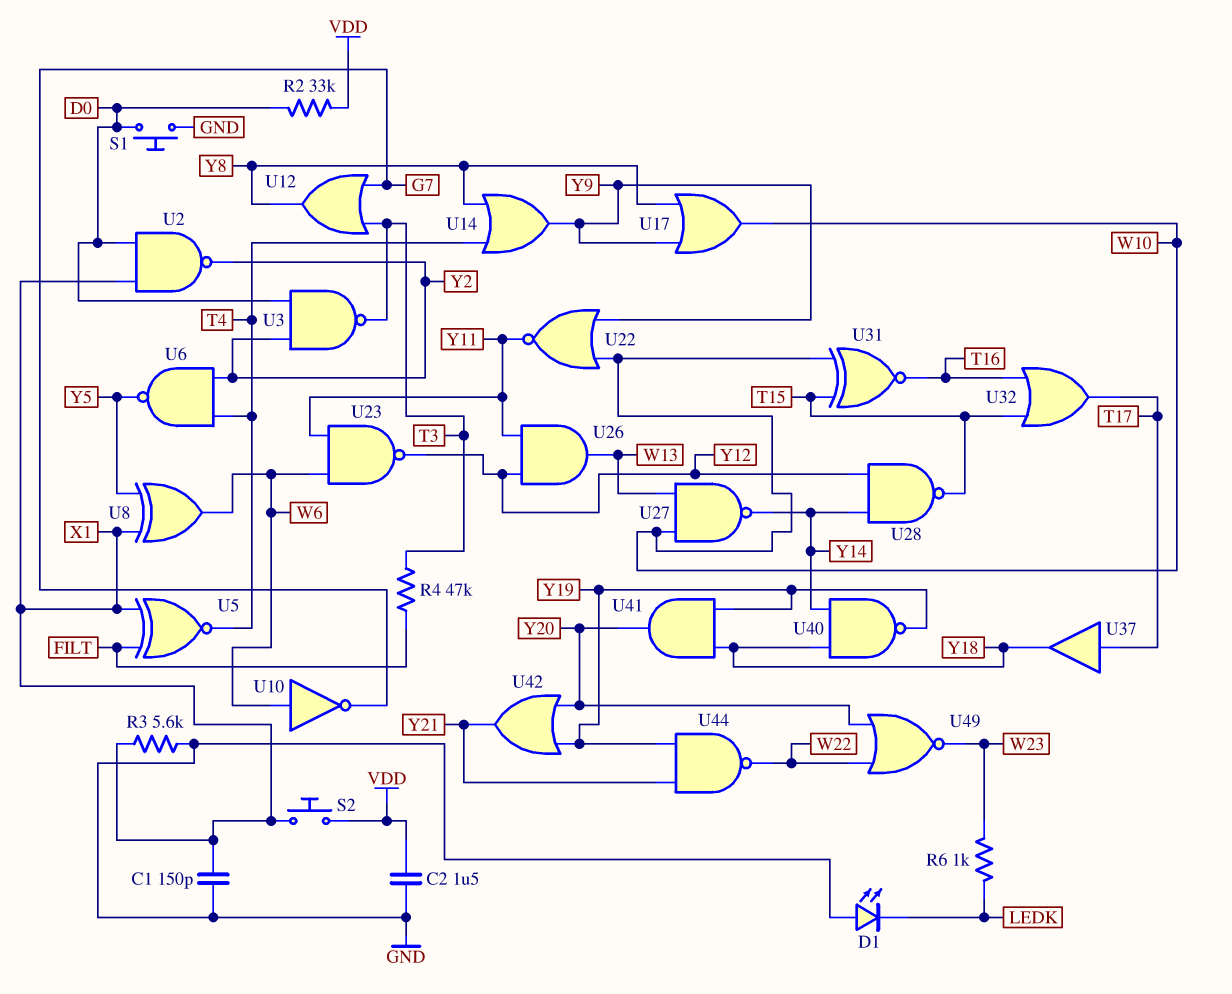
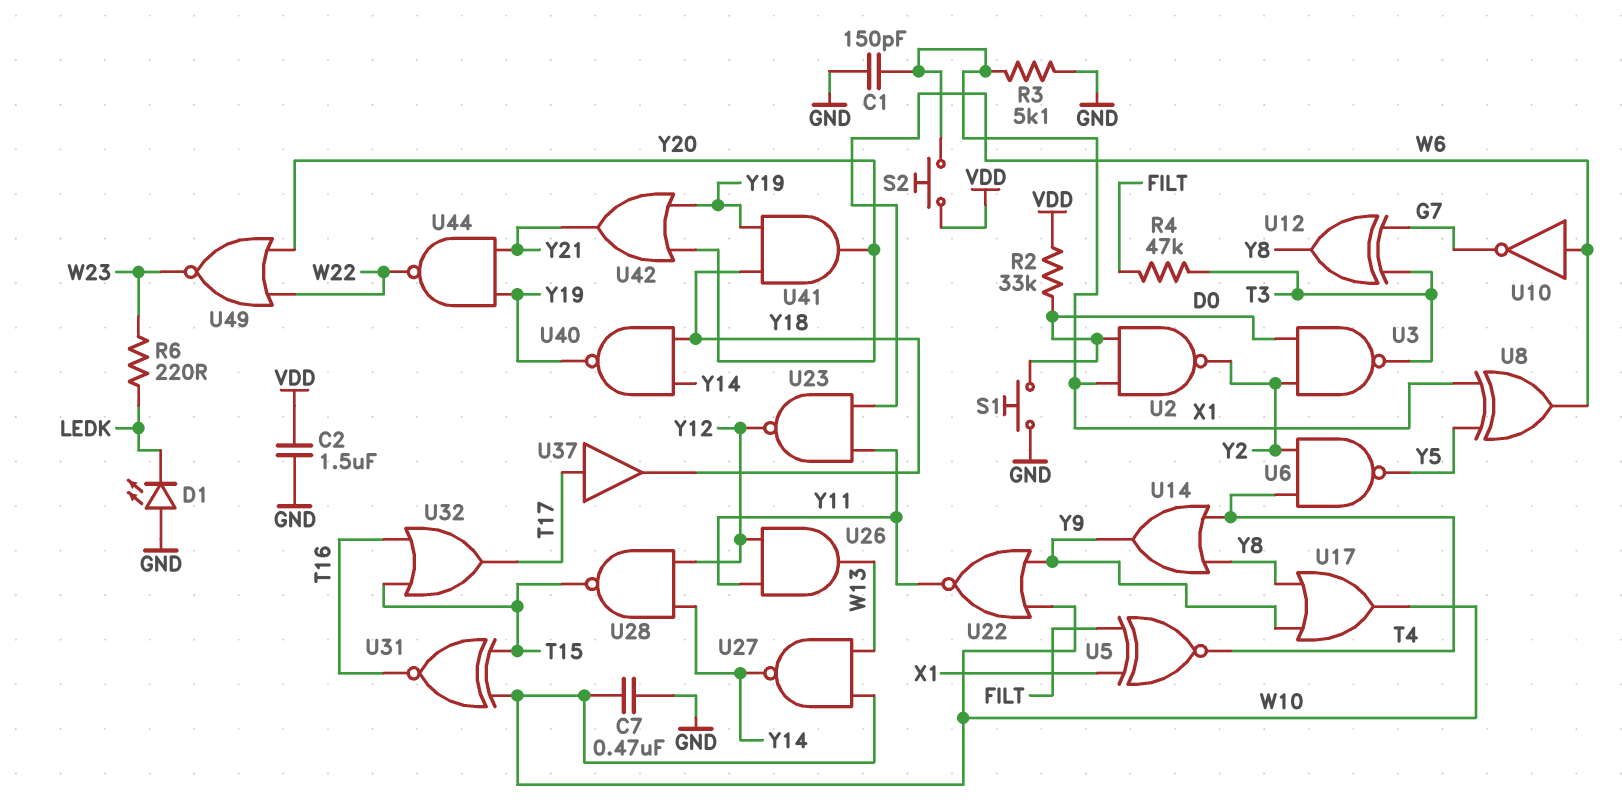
C7: none -> 470nF (GND, W10)
R3: 5.6k (GND, X1) -> 5.1k (GND, X1)
R6: 1k (LEDK, W23) -> 220 (LEDK, W23)
U12: OR (in G7, in T3, out Y8) -> XOR (in G7, in T3, out Y8)

